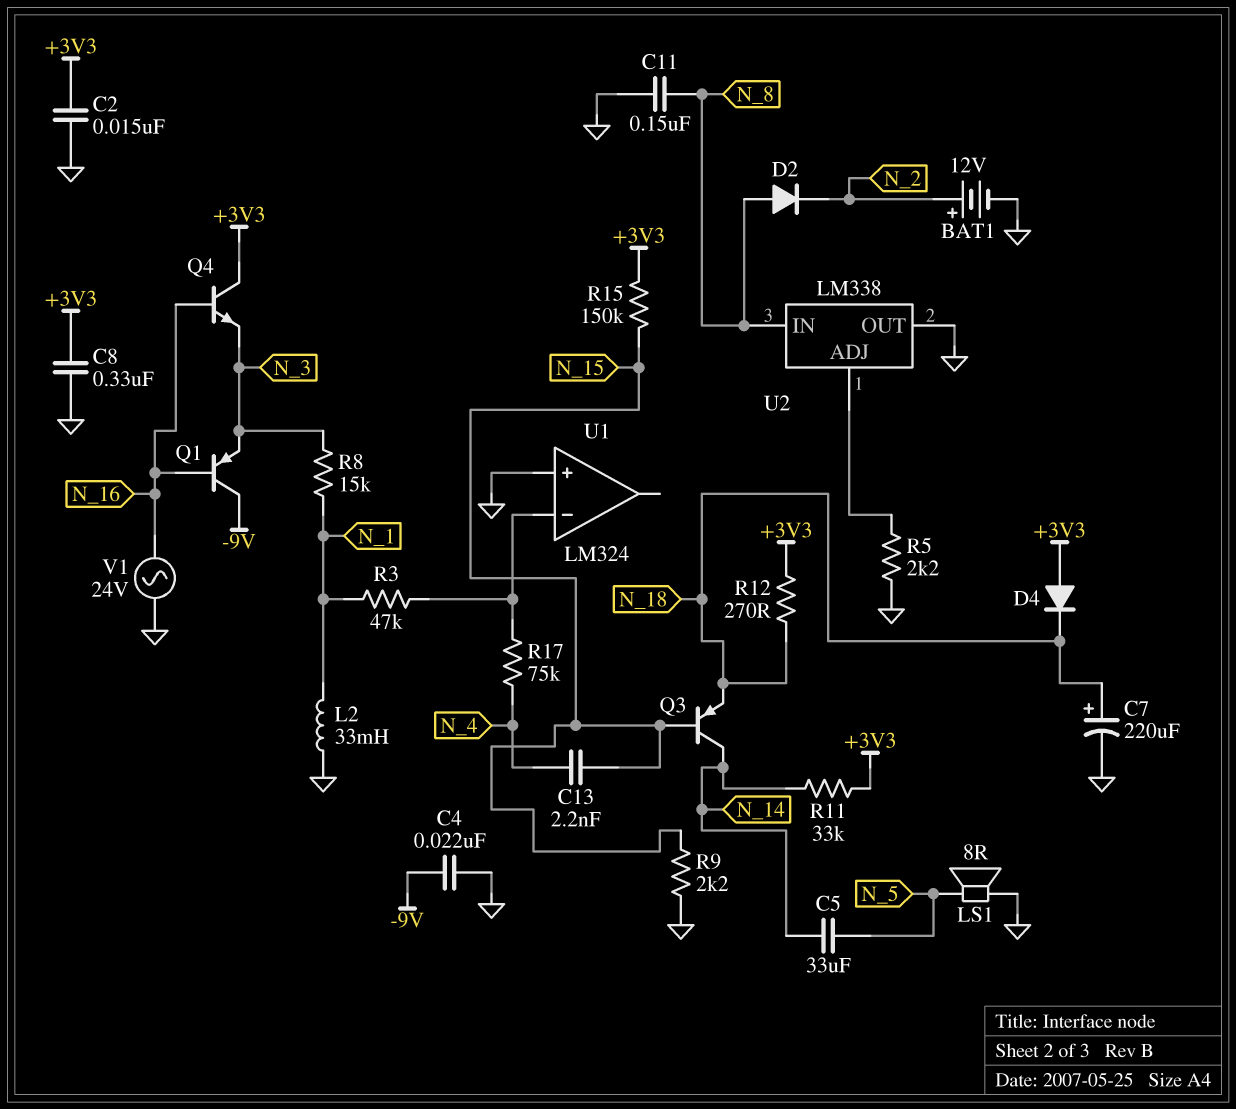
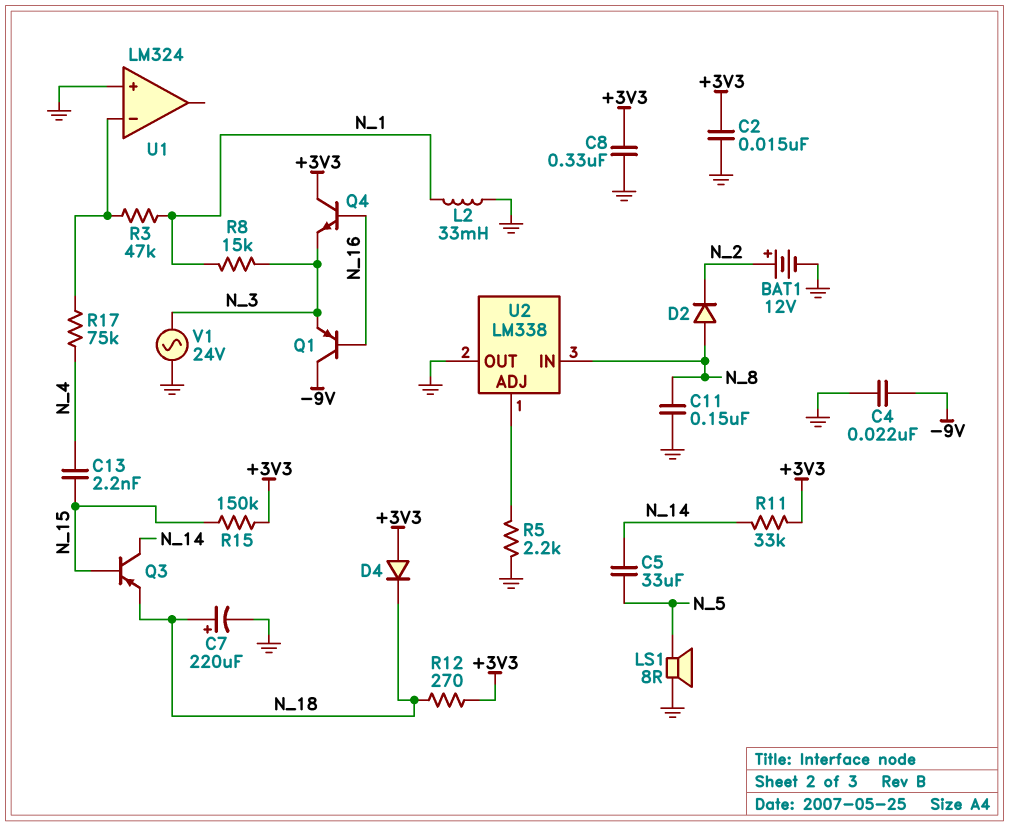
R9: 2.2k (GND, N_15) -> none
V1: AC 24V (GND, N_16) -> AC 24V (GND, N_3)

